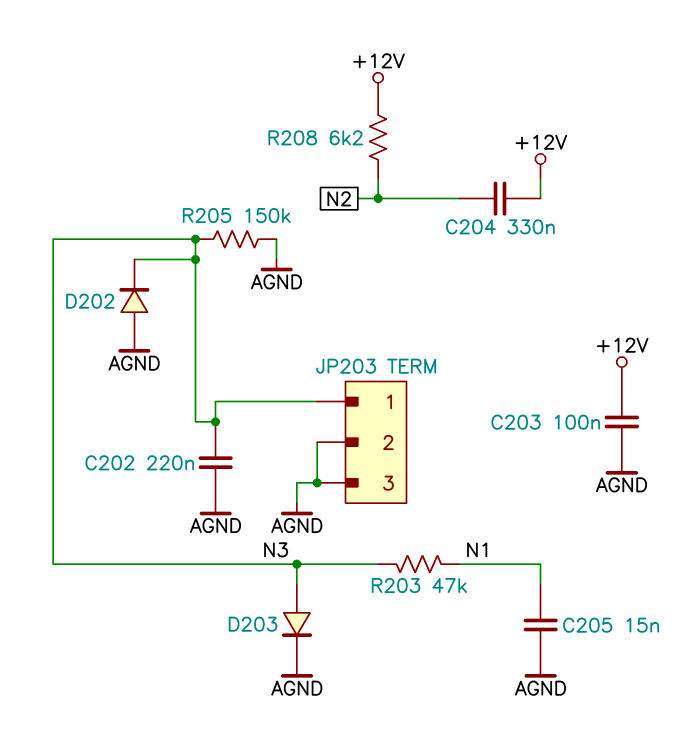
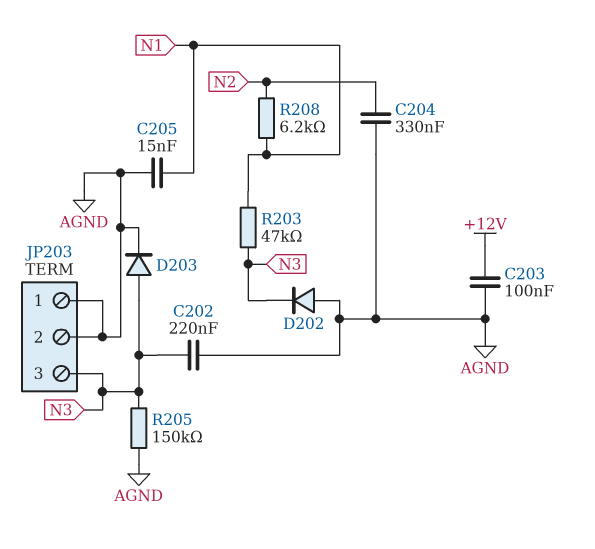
C204: 330nF (+12V, N2) -> 330nF (AGND, N2)
JP203 pin 1: N3 -> AGND
JP203 pin 3: AGND -> N3
R208: 6.2k (+12V, N2) -> 6.2k (N1, N2)

